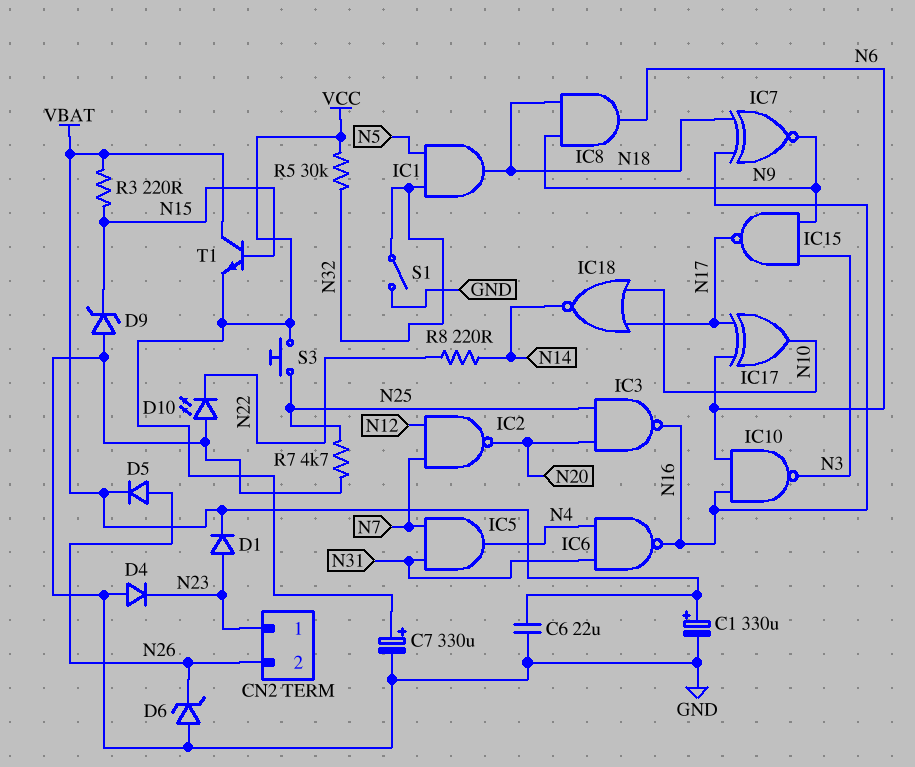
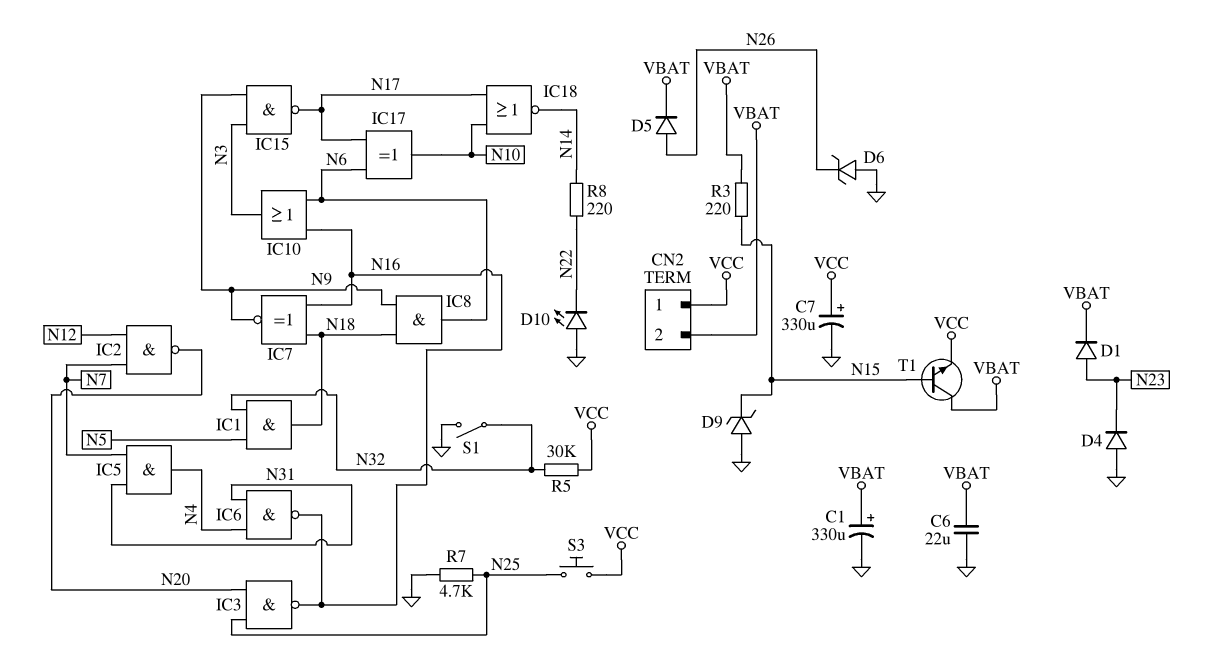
CN2 pin 1: N23 -> VCC
CN2 pin 2: N26 -> VBAT
IC10: NAND (in N6, in N16, out N3) -> OR (in N6, in N16, out N3)

